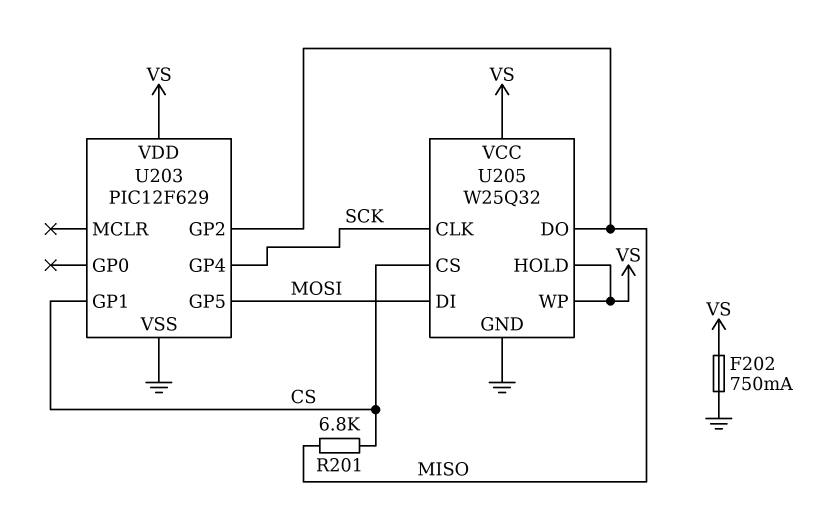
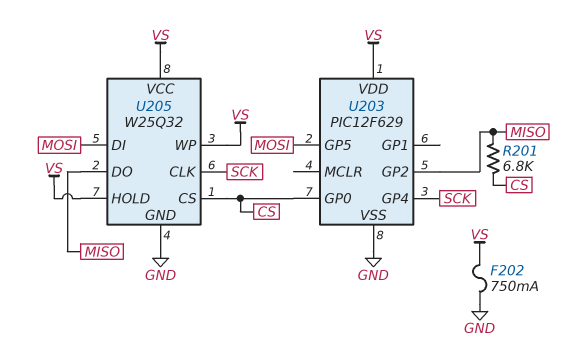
U203 pin GP0: none -> CS
U203 pin GP1: CS -> none

